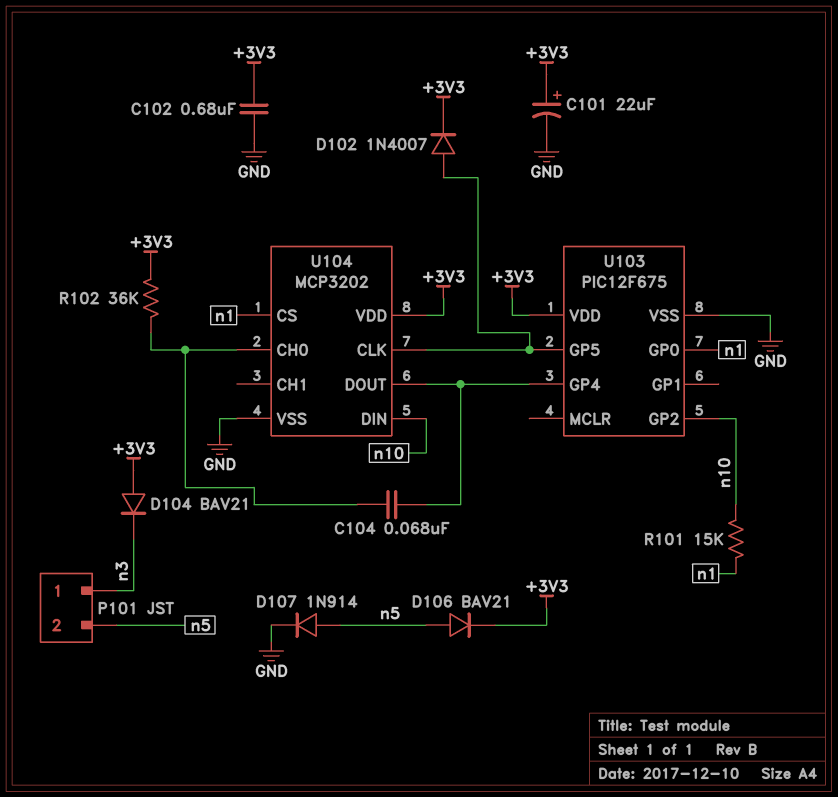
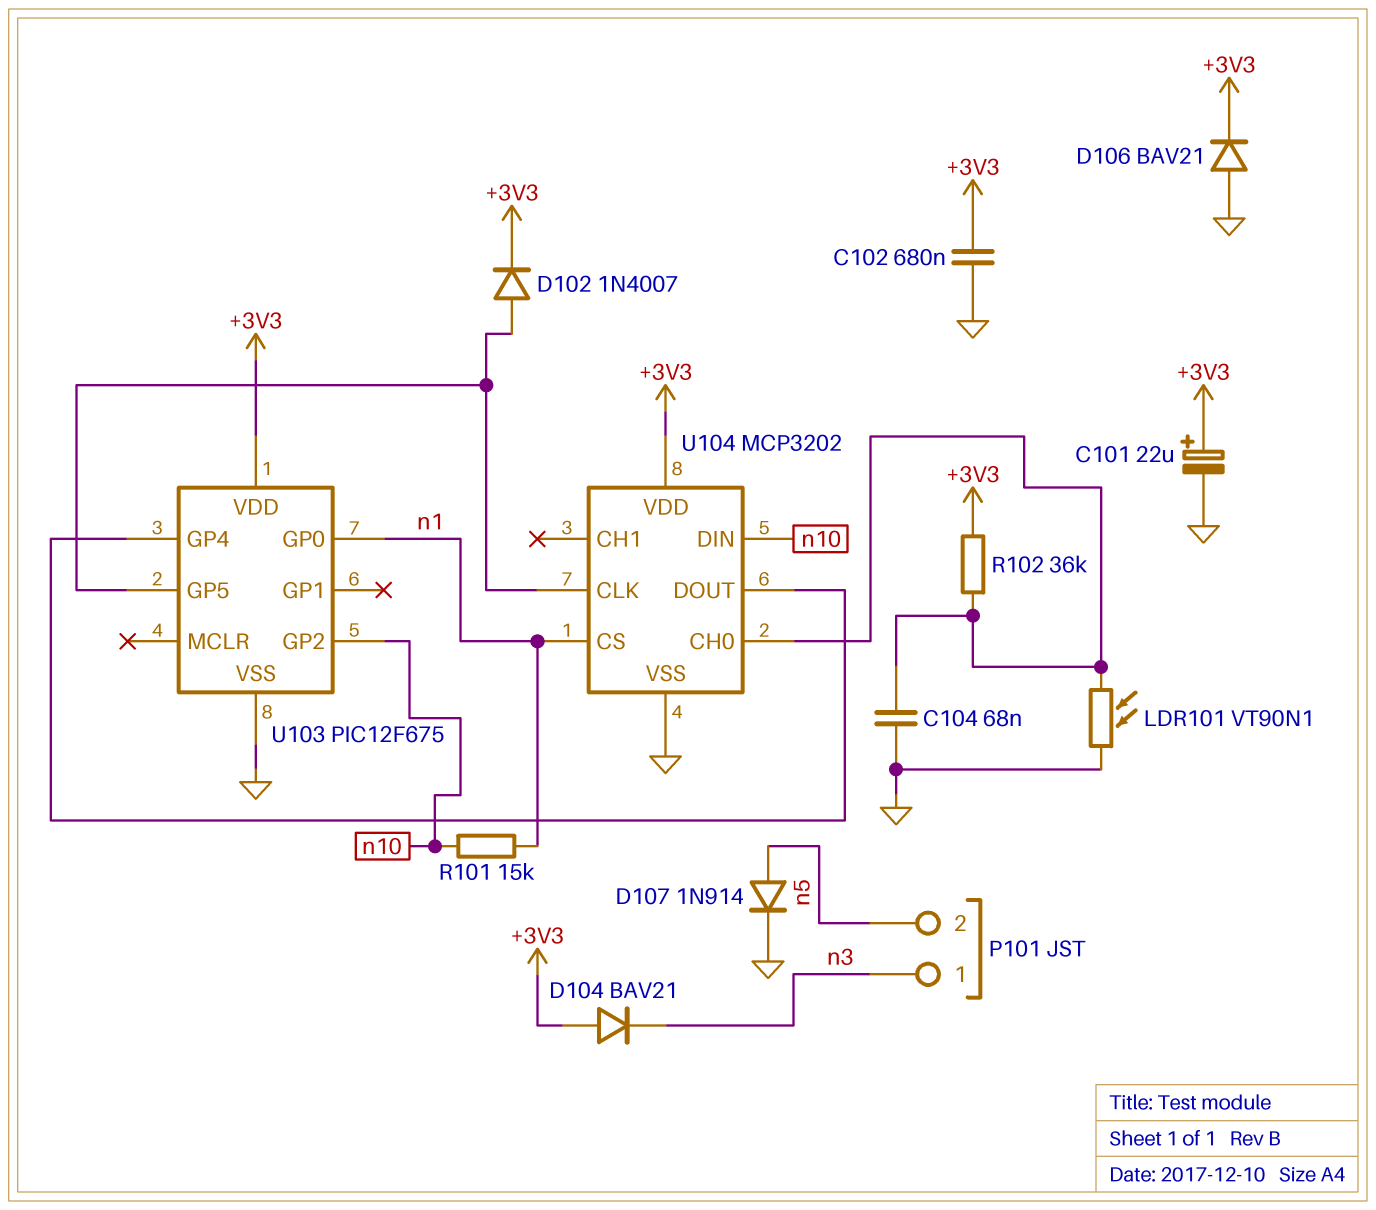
C104: 68nF (U103/GP4, U104/CH0) -> 68nF (GND, U104/CH0)
D106: diode BAV21 (A n5, K +3V3) -> diode BAV21 (A GND, K +3V3)
LDR101: none -> VT90N1 (GND, U104/CH0)

